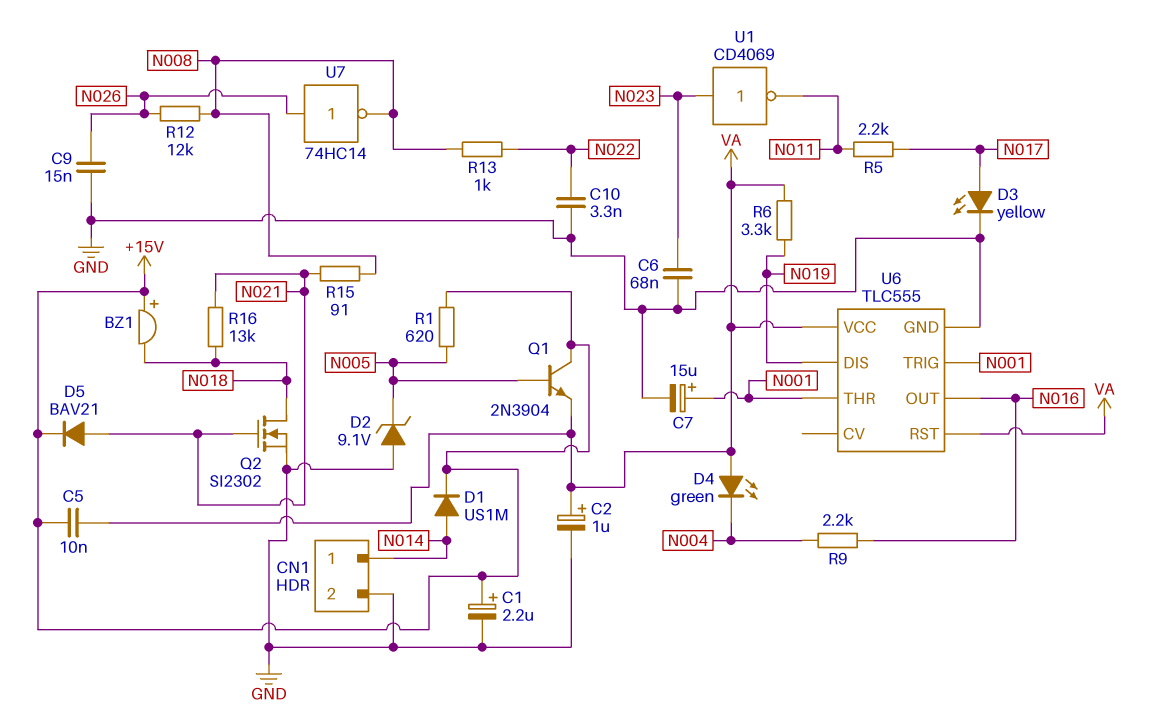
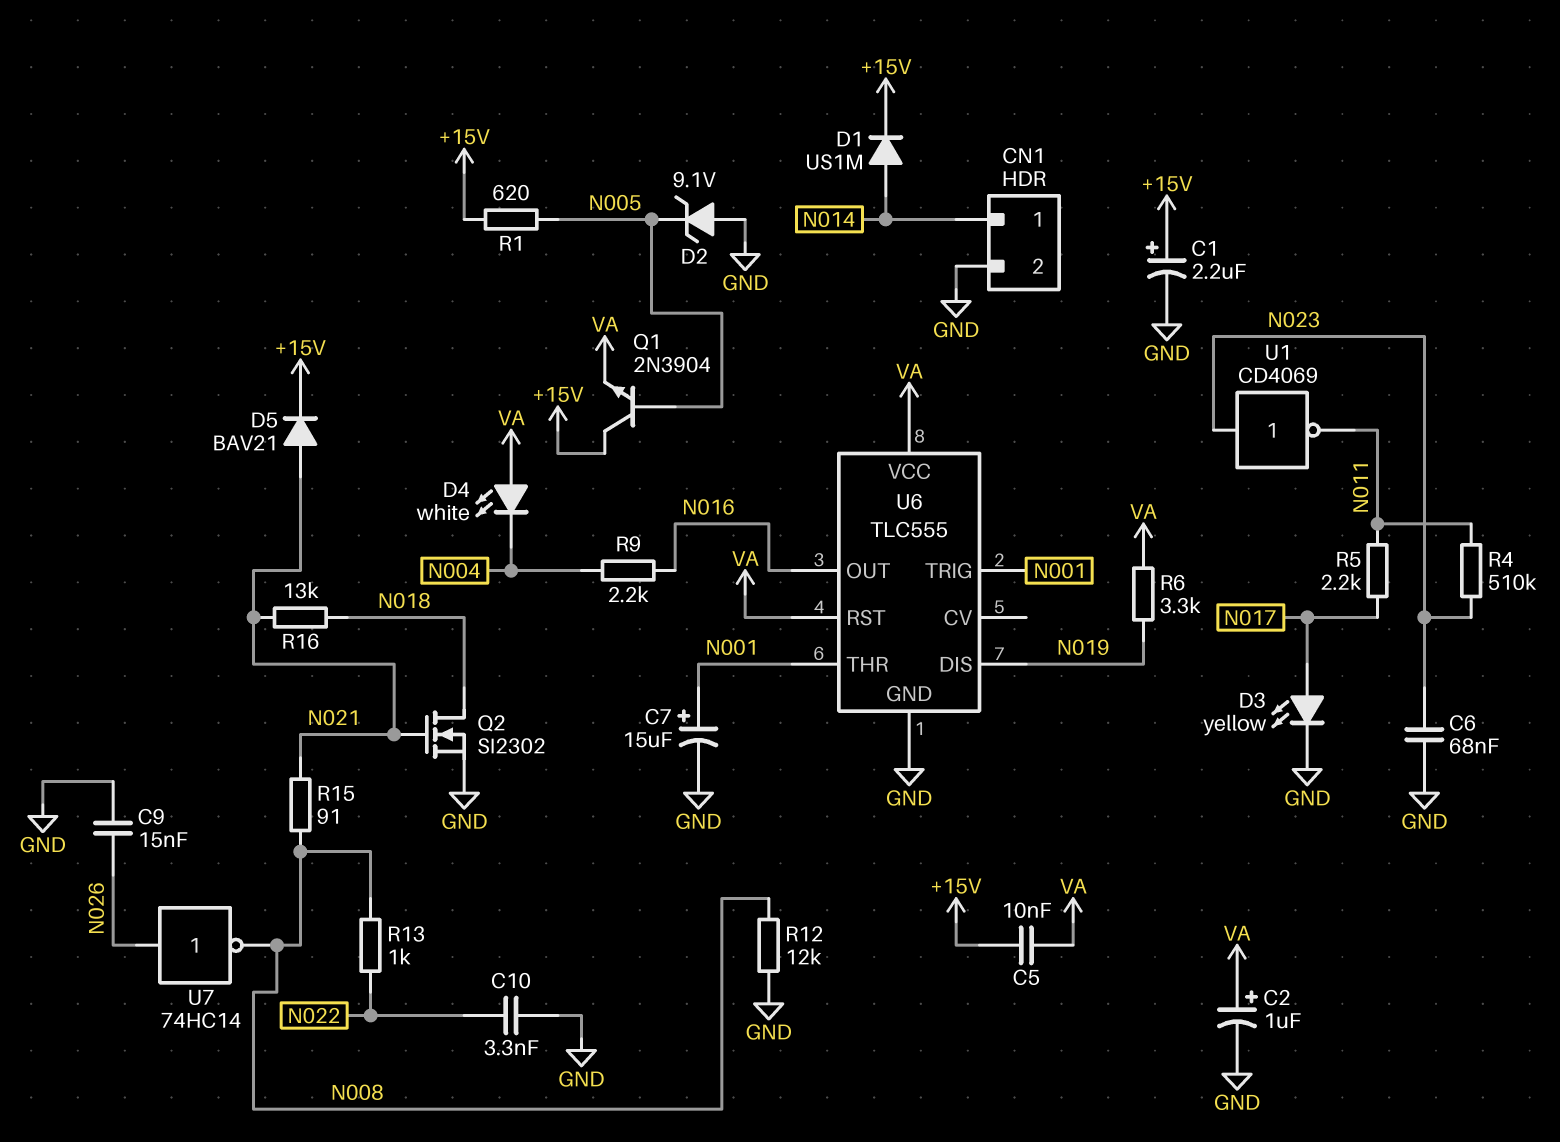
BZ1: buzzer (plus +15V, minus N018) -> none
D4: LED green (A VA, K N004) -> LED white (A VA, K N004)
R4: none -> 510k (N011, N023)
R12: 12k (N008, N026) -> 12k (GND, N008)

